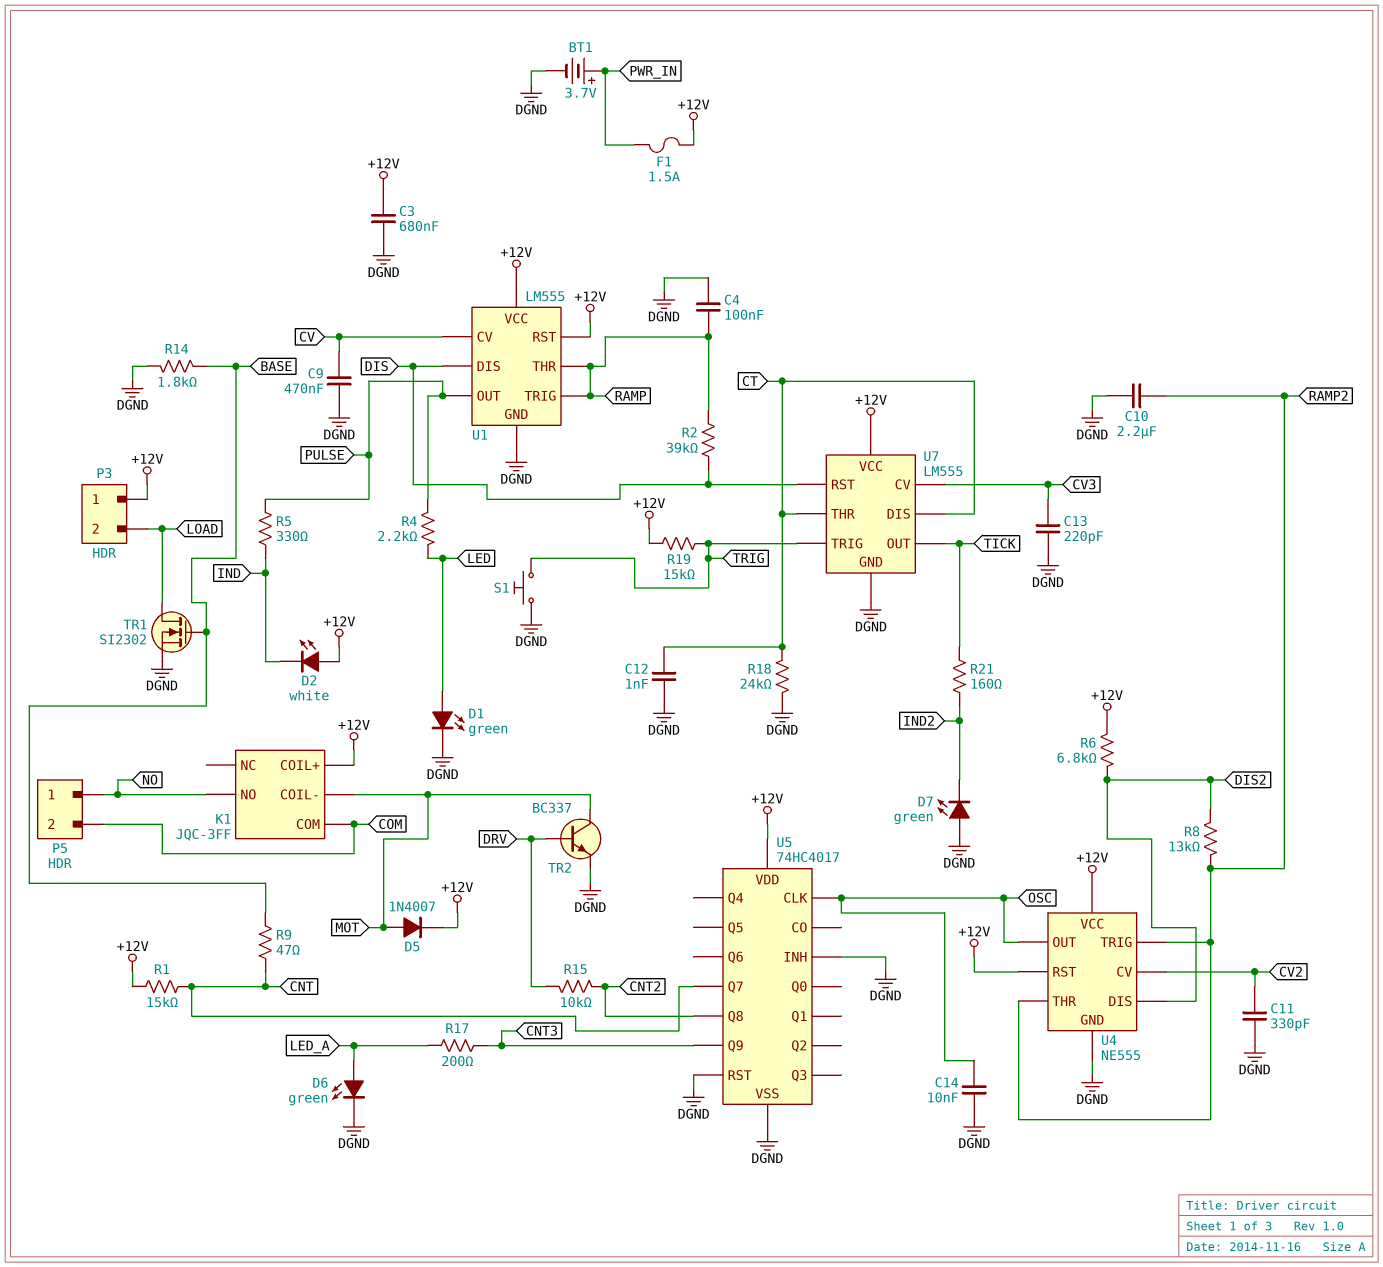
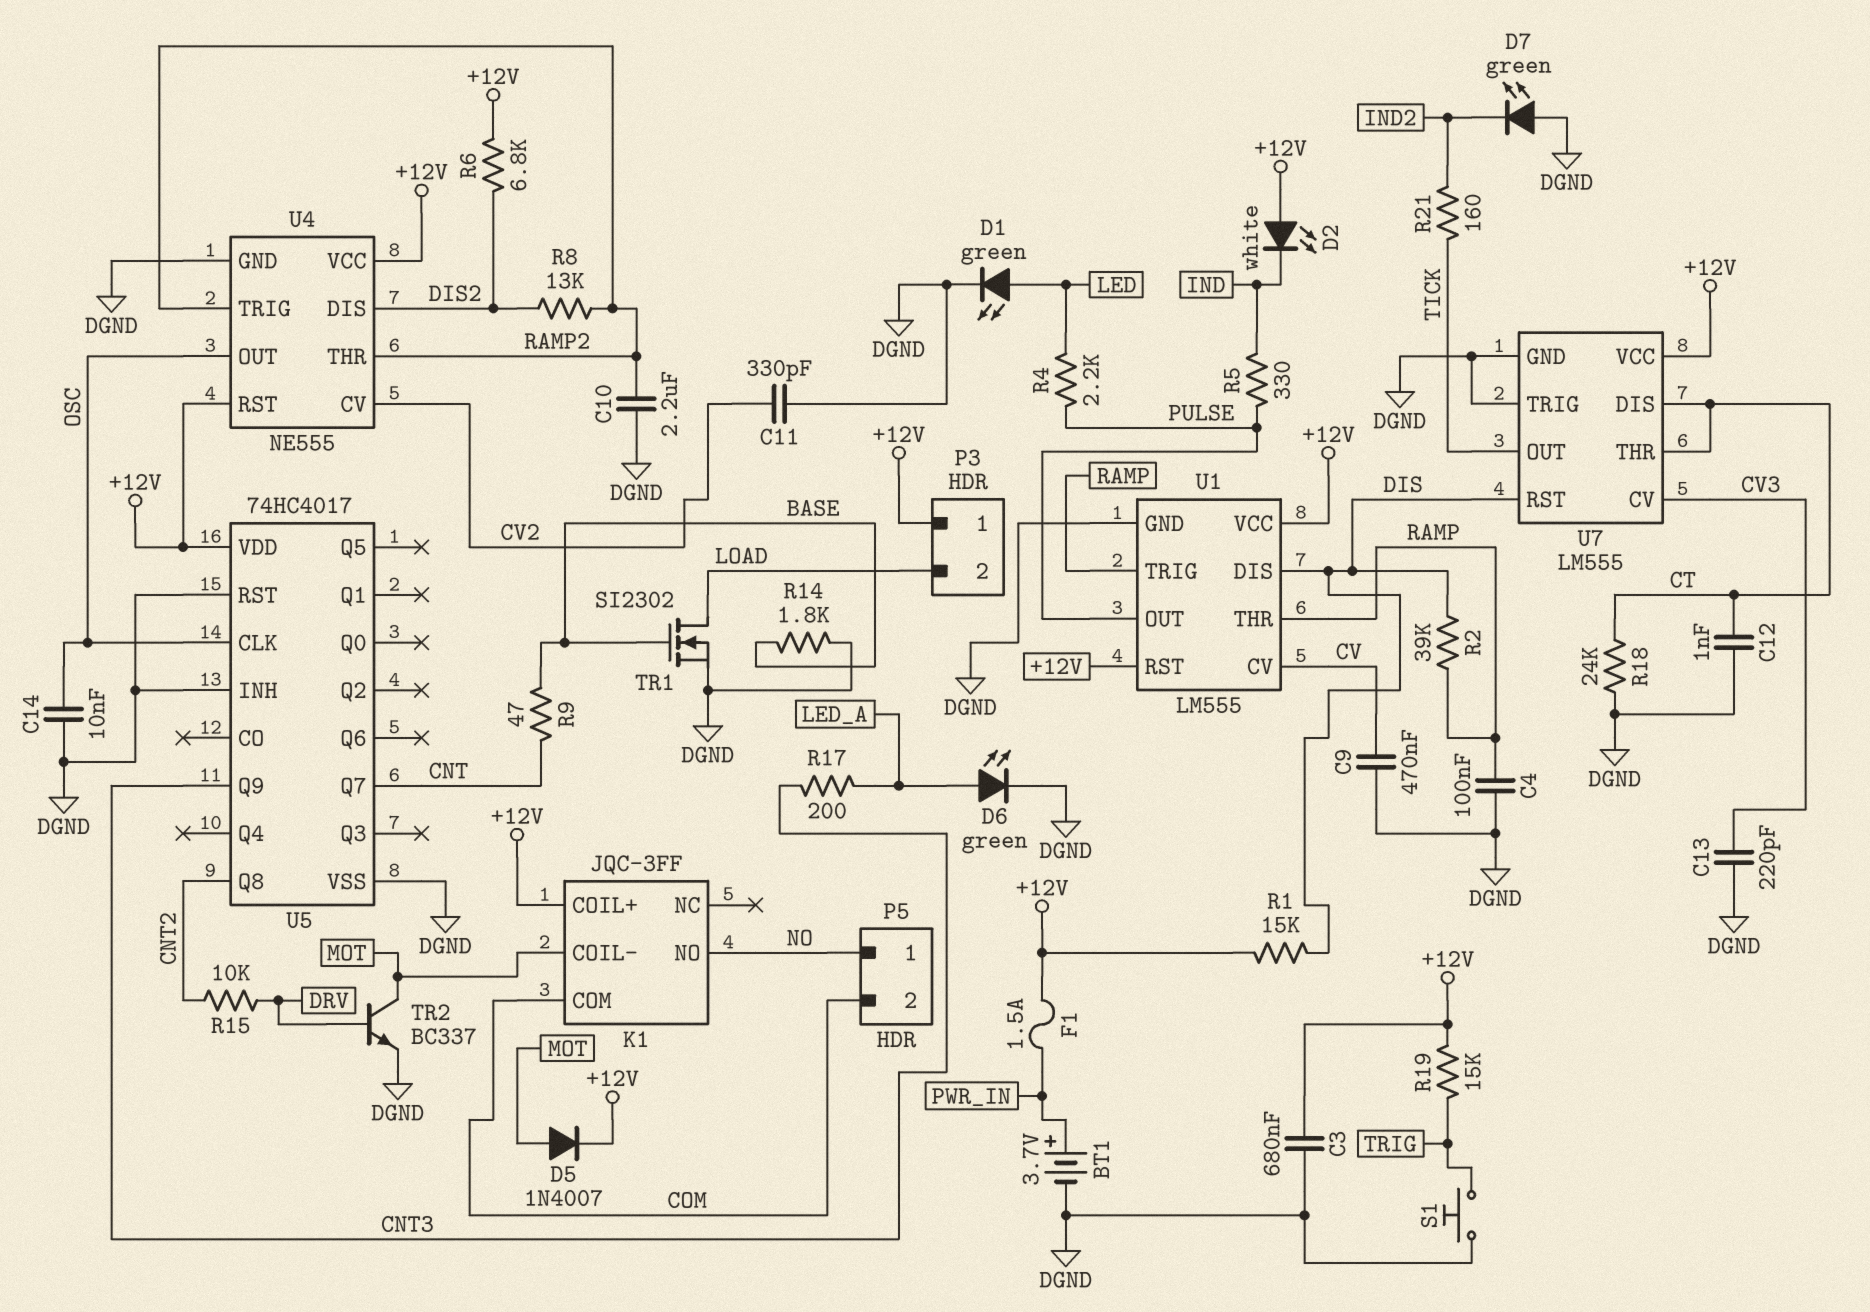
R1: 15k (+12V, CNT) -> 15k (+12V, DIS)
U7 pin TRIG: TRIG -> DGND

